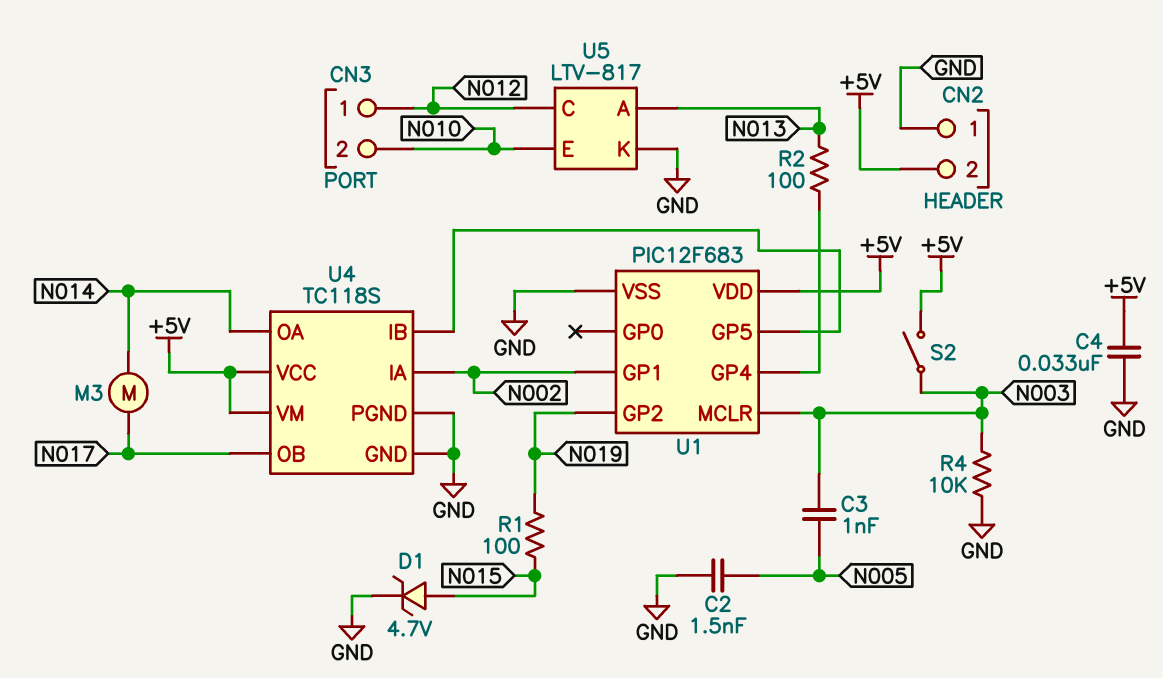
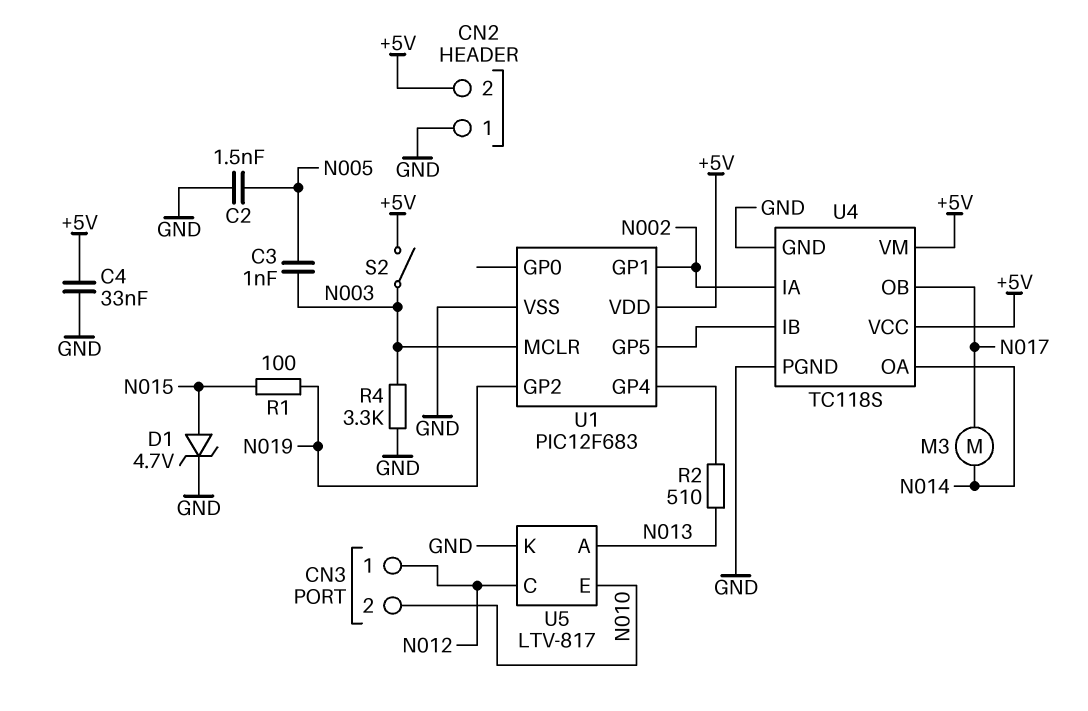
R2: 100 (N013, U1/GP4) -> 510 (N013, U1/GP4)
R4: 10k (GND, N003) -> 3.3k (GND, N003)

